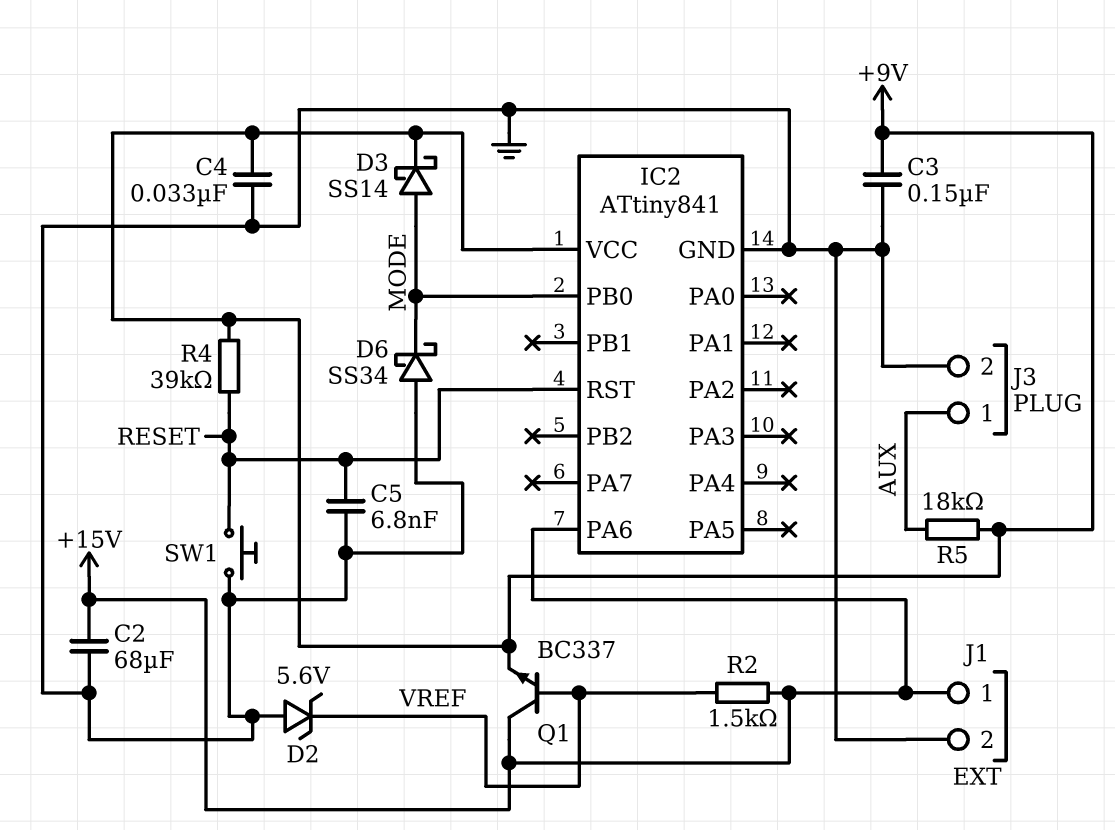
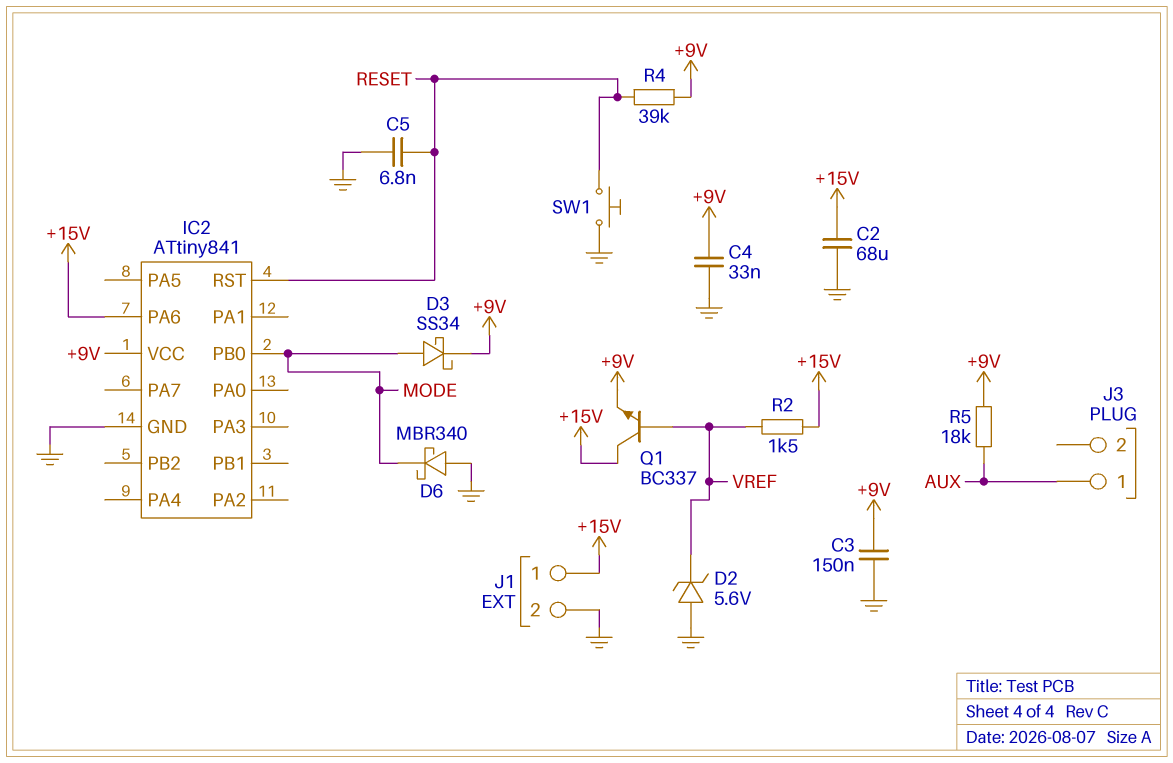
D3: schottky SS14 (A MODE, K +9V) -> schottky SS34 (A MODE, K +9V)
D6: schottky SS34 (A GND, K MODE) -> schottky MBR340 (A GND, K MODE)
J3 pin 2: GND -> none

